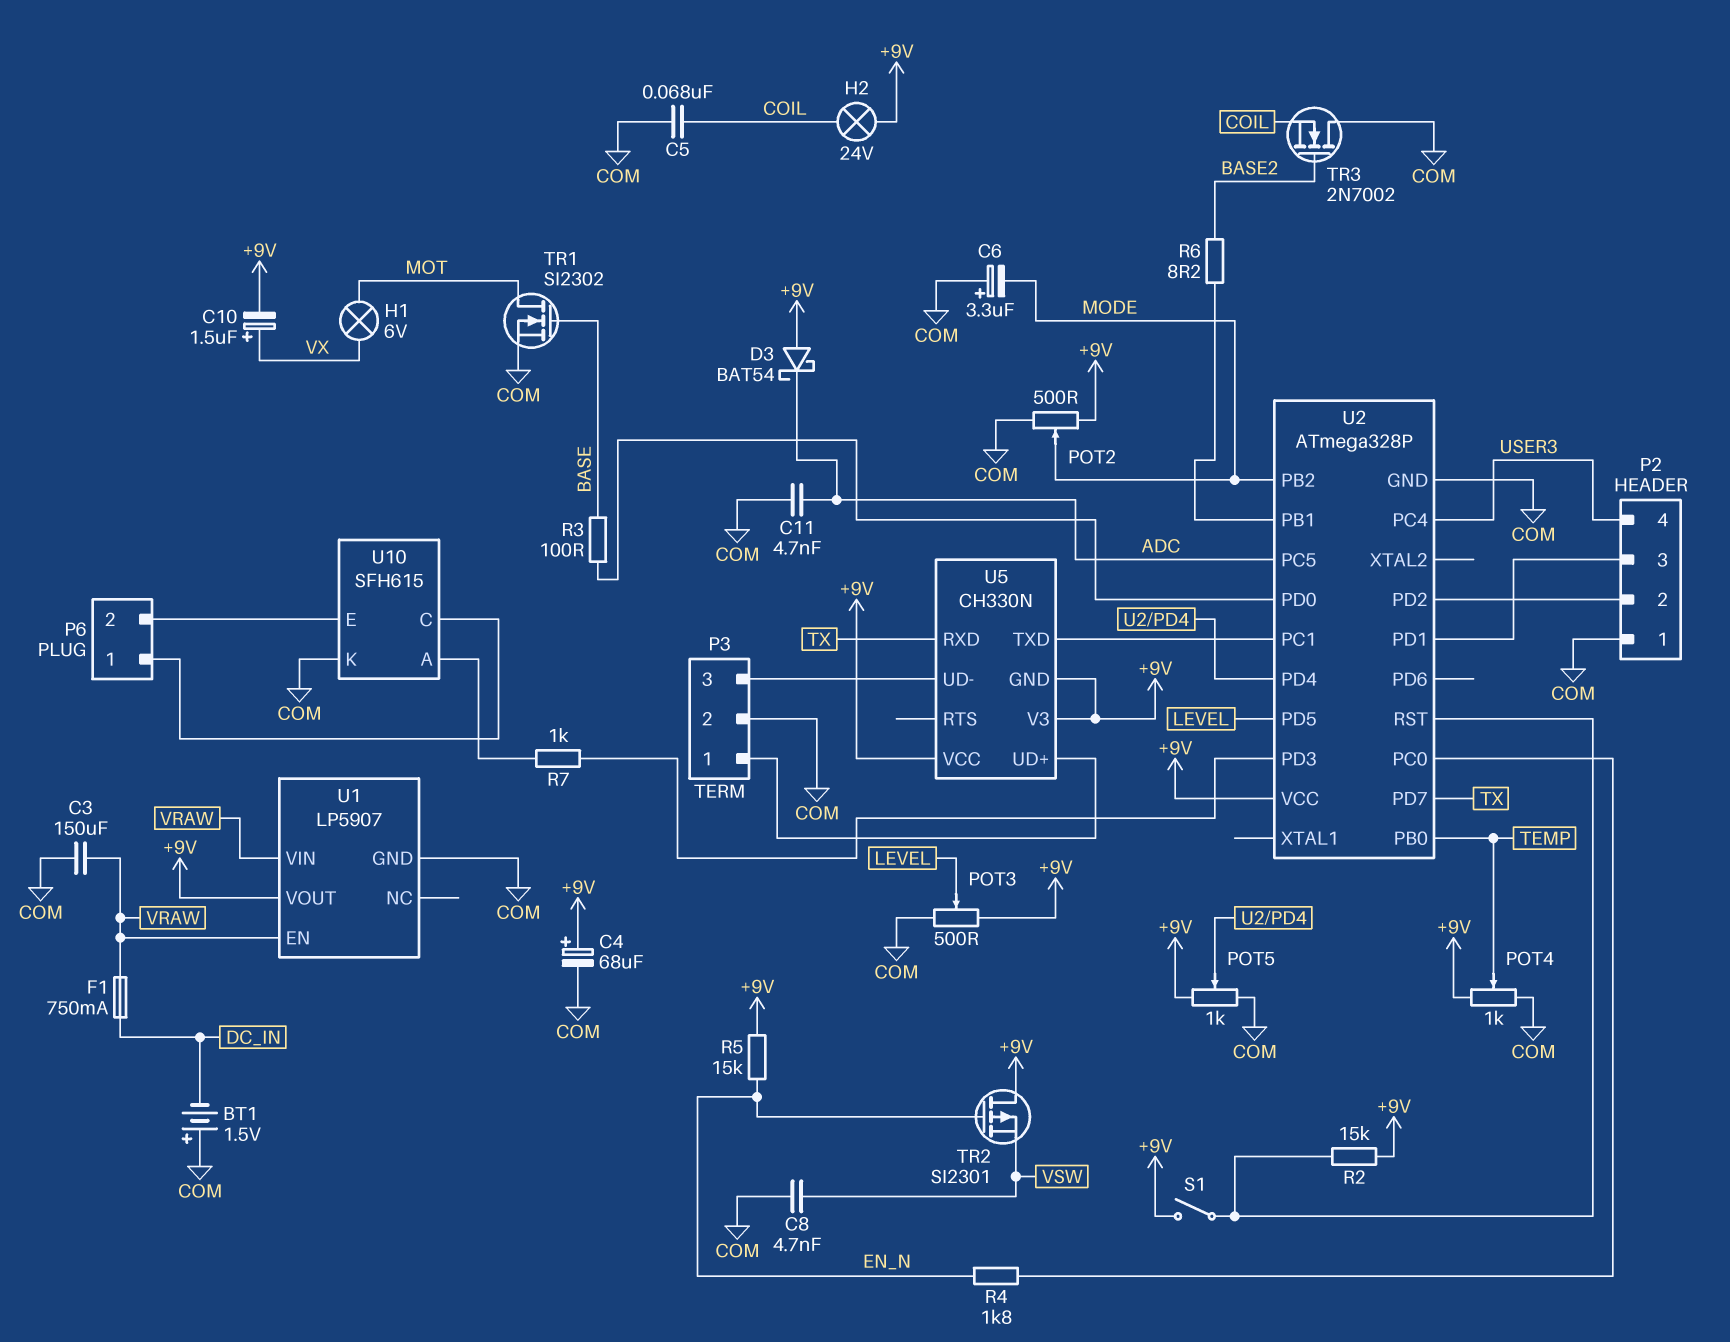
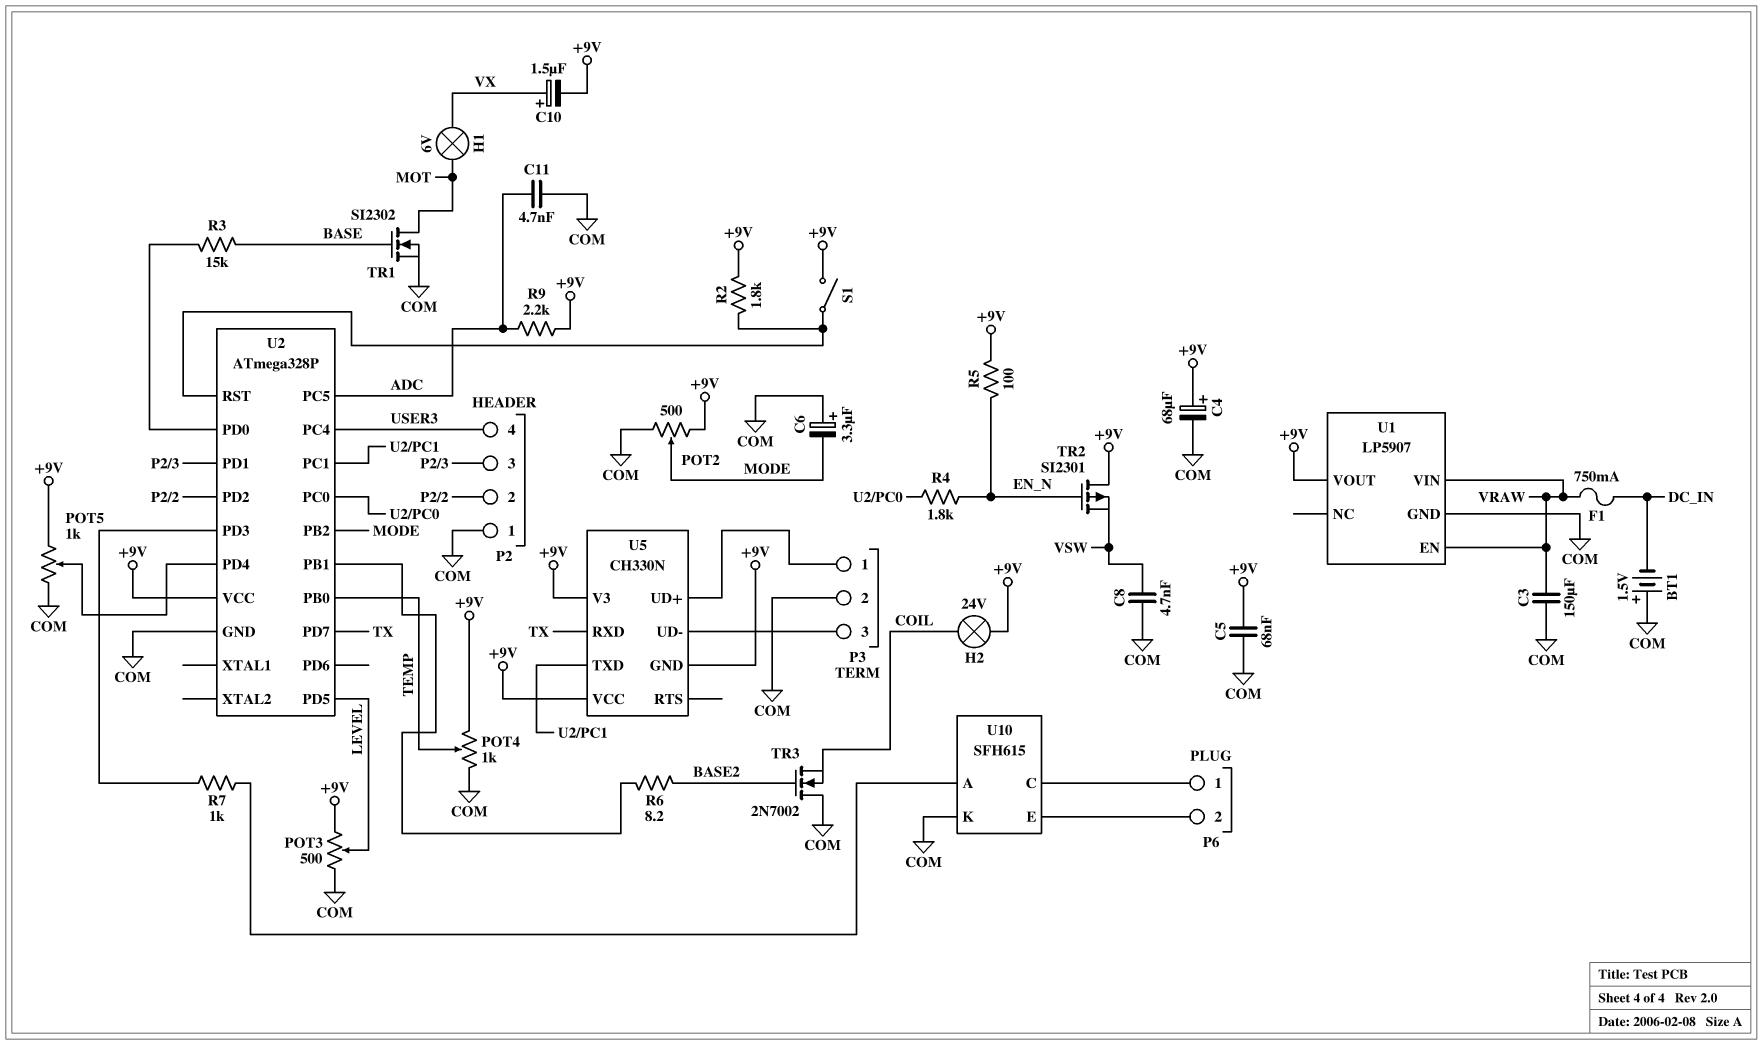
C5: 68nF (COIL, COM) -> 68nF (+9V, COM)
D3: schottky BAT54 (A +9V, K ADC) -> none
R2: 15k (+9V, U2/RST) -> 1.8k (+9V, U2/RST)
R3: 100 (BASE, U2/PD0) -> 15k (BASE, U2/PD0)
R5: 15k (+9V, EN_N) -> 100 (+9V, EN_N)
R9: none -> 2.2k (+9V, ADC)

